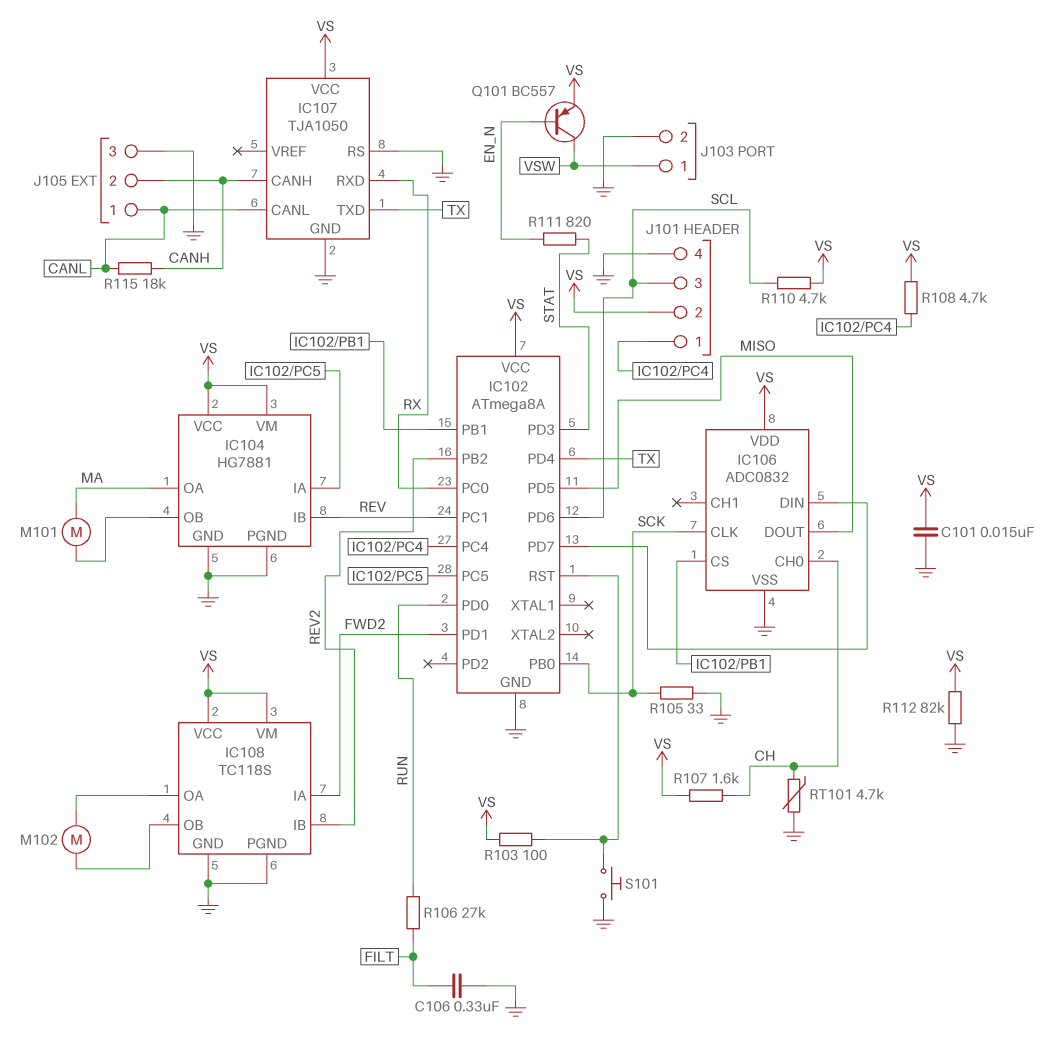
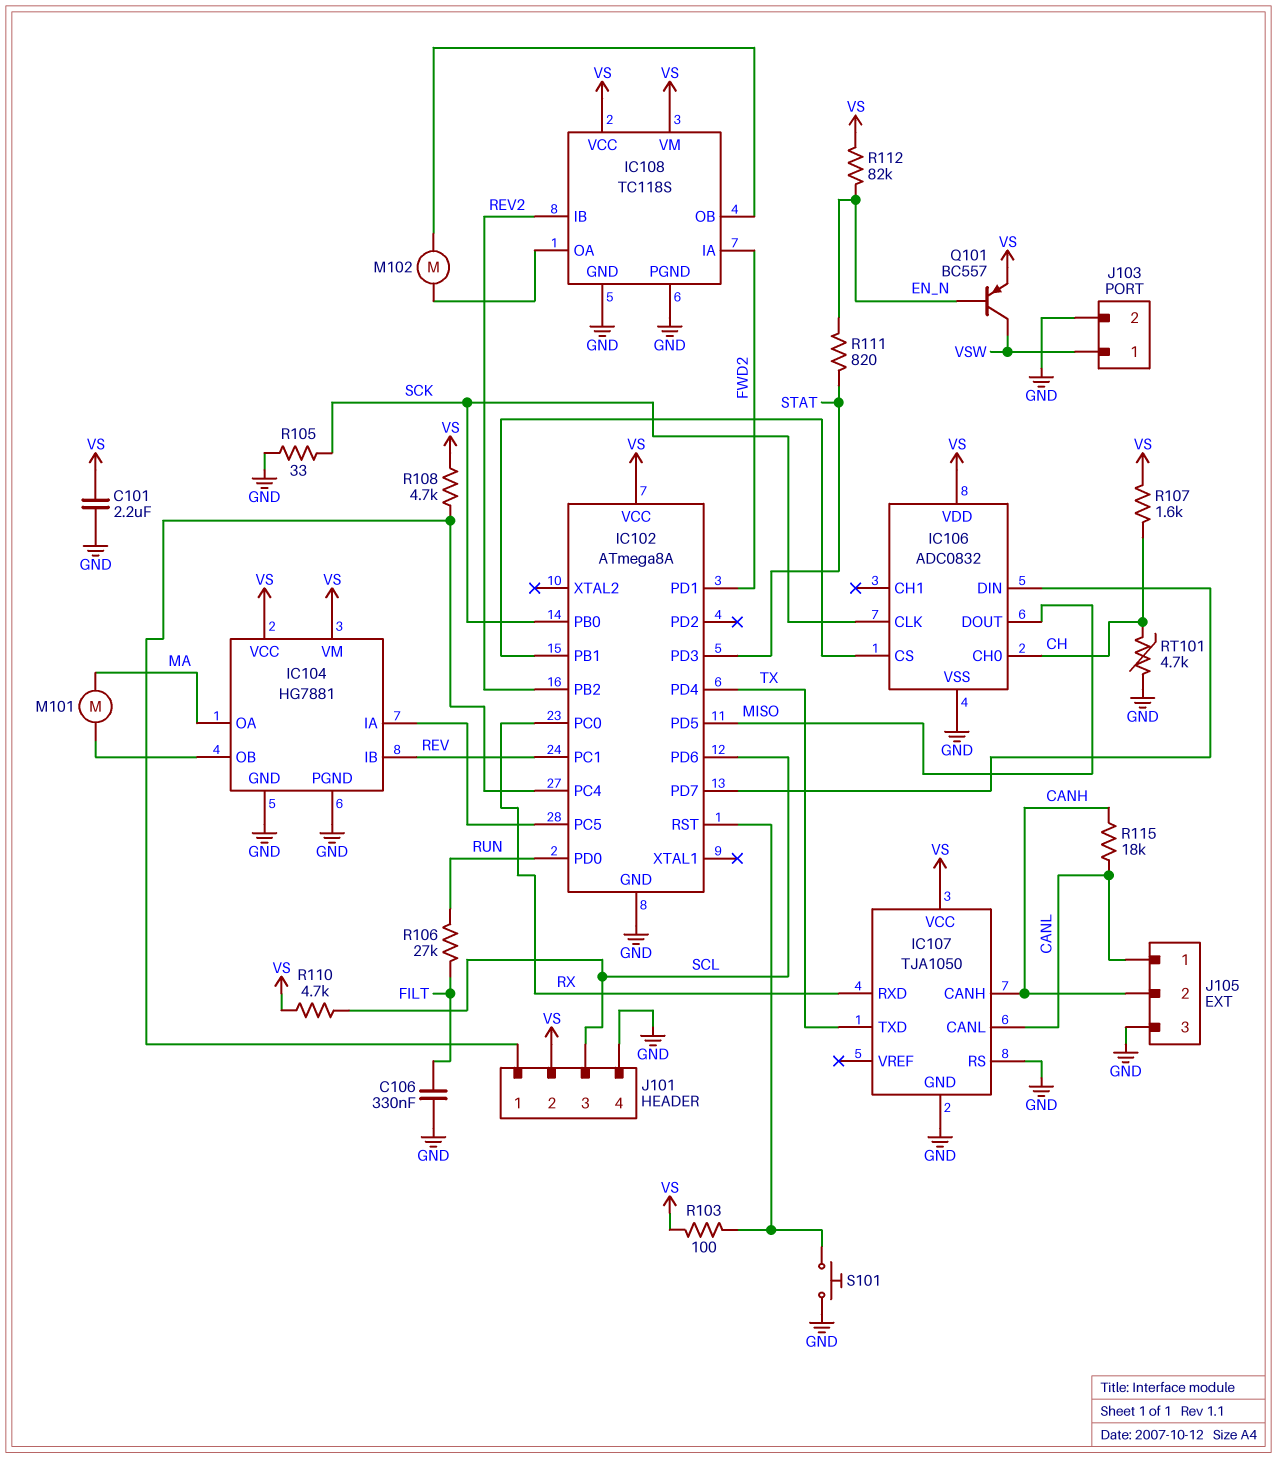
C101: 15nF (GND, VS) -> 2.2uF (GND, VS)
R112: 82k (GND, VS) -> 82k (EN_N, VS)

